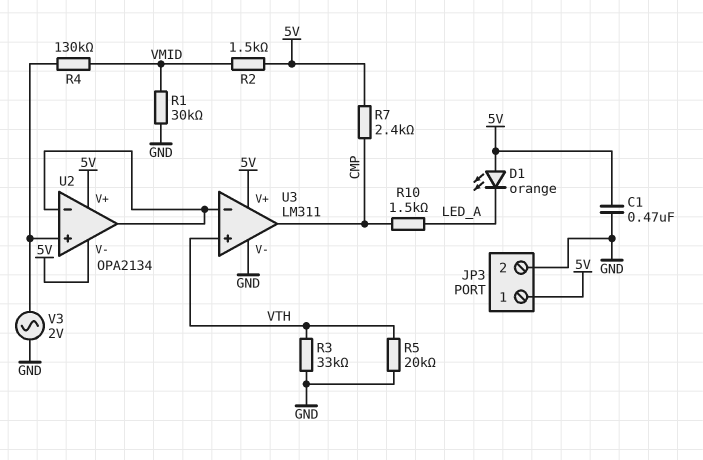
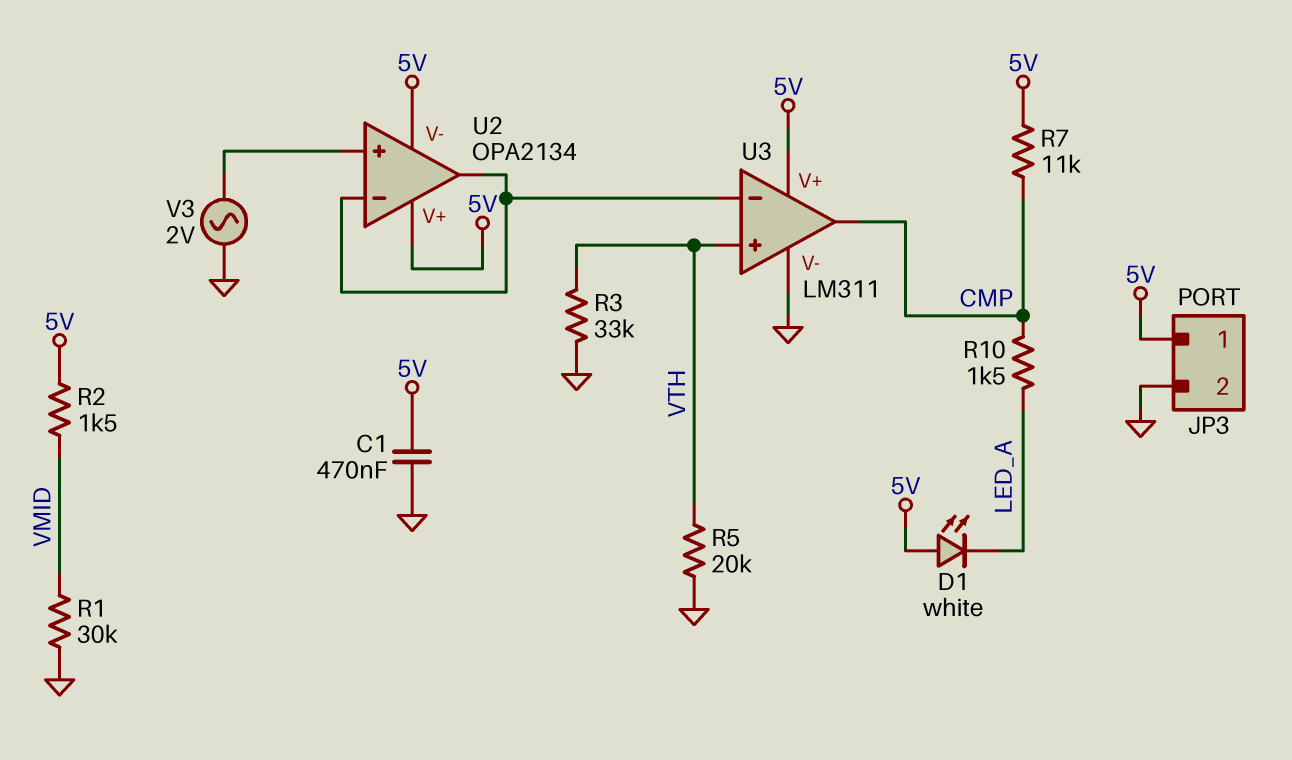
D1: LED orange (A 5V, K LED_A) -> LED white (A 5V, K LED_A)
R4: 130k (U2/in+, VMID) -> none
R7: 2.4k (5V, CMP) -> 11k (5V, CMP)

